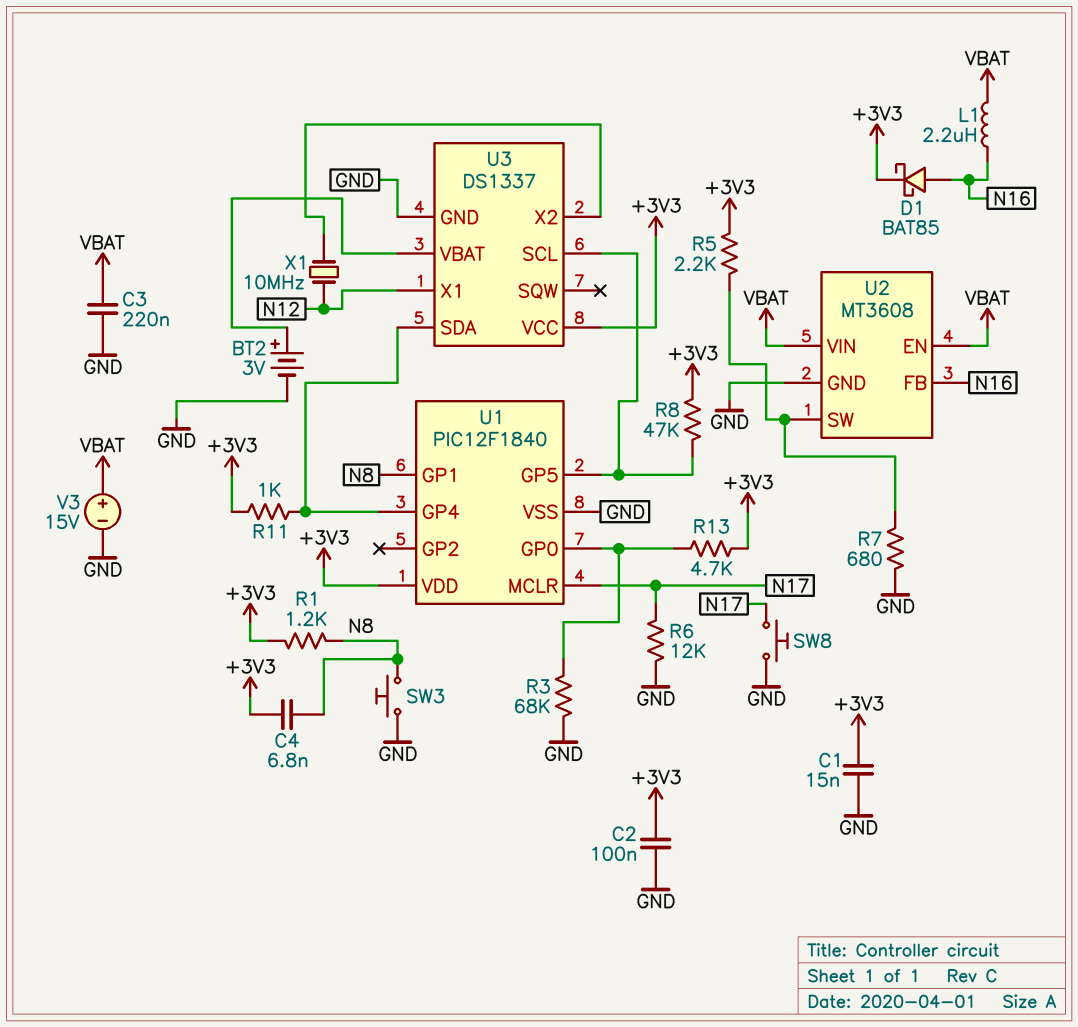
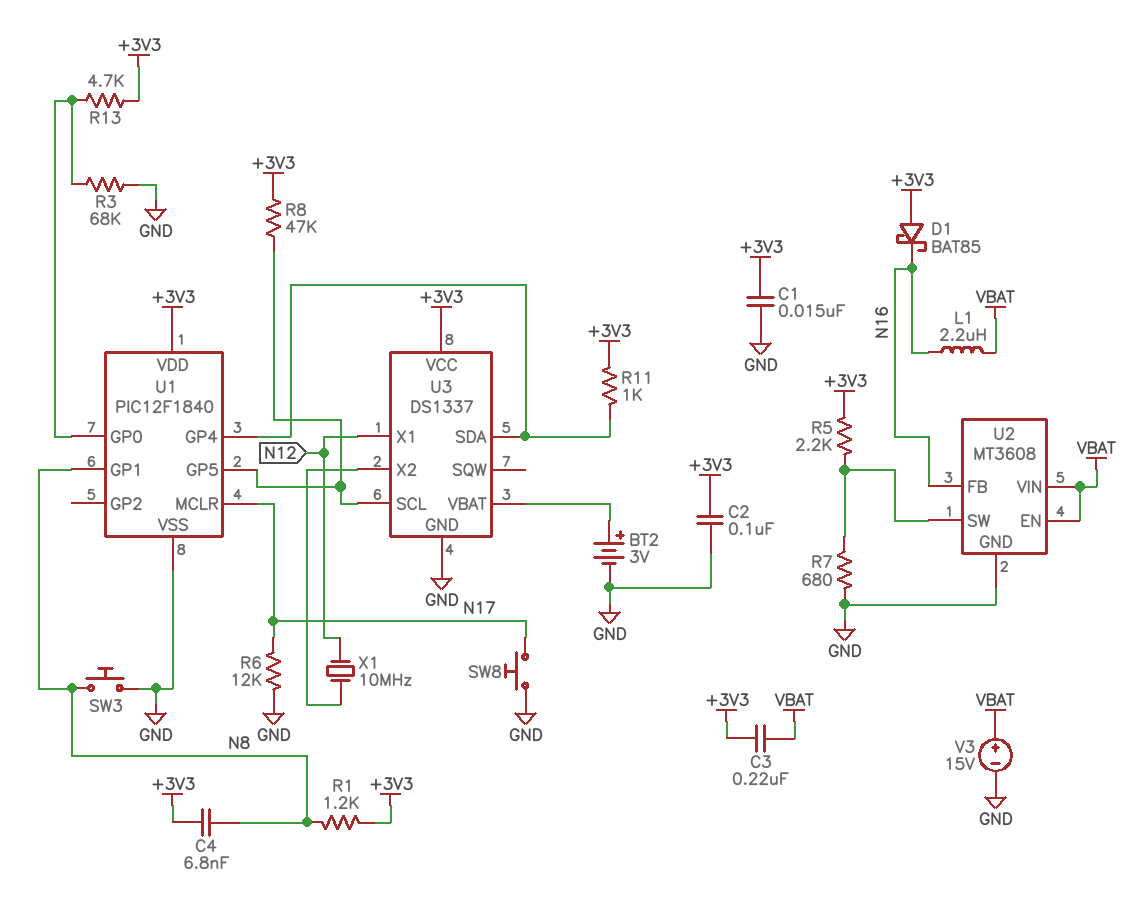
C3: 220nF (GND, VBAT) -> 220nF (+3V3, VBAT)
D1: schottky BAT85 (A N16, K +3V3) -> schottky BAT85 (A +3V3, K N16)

